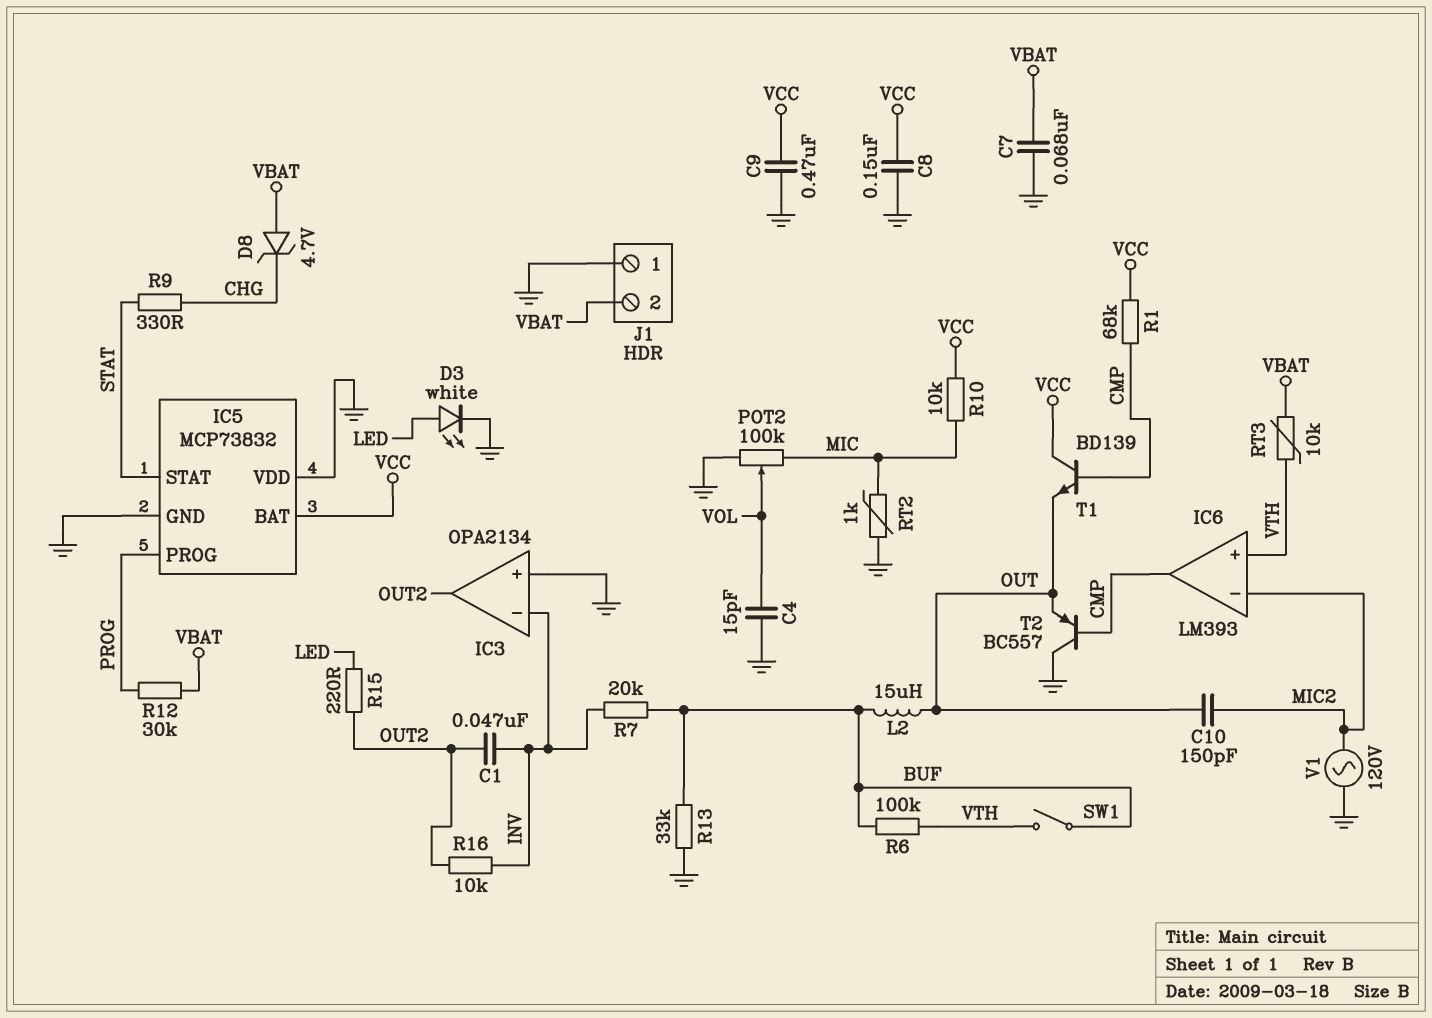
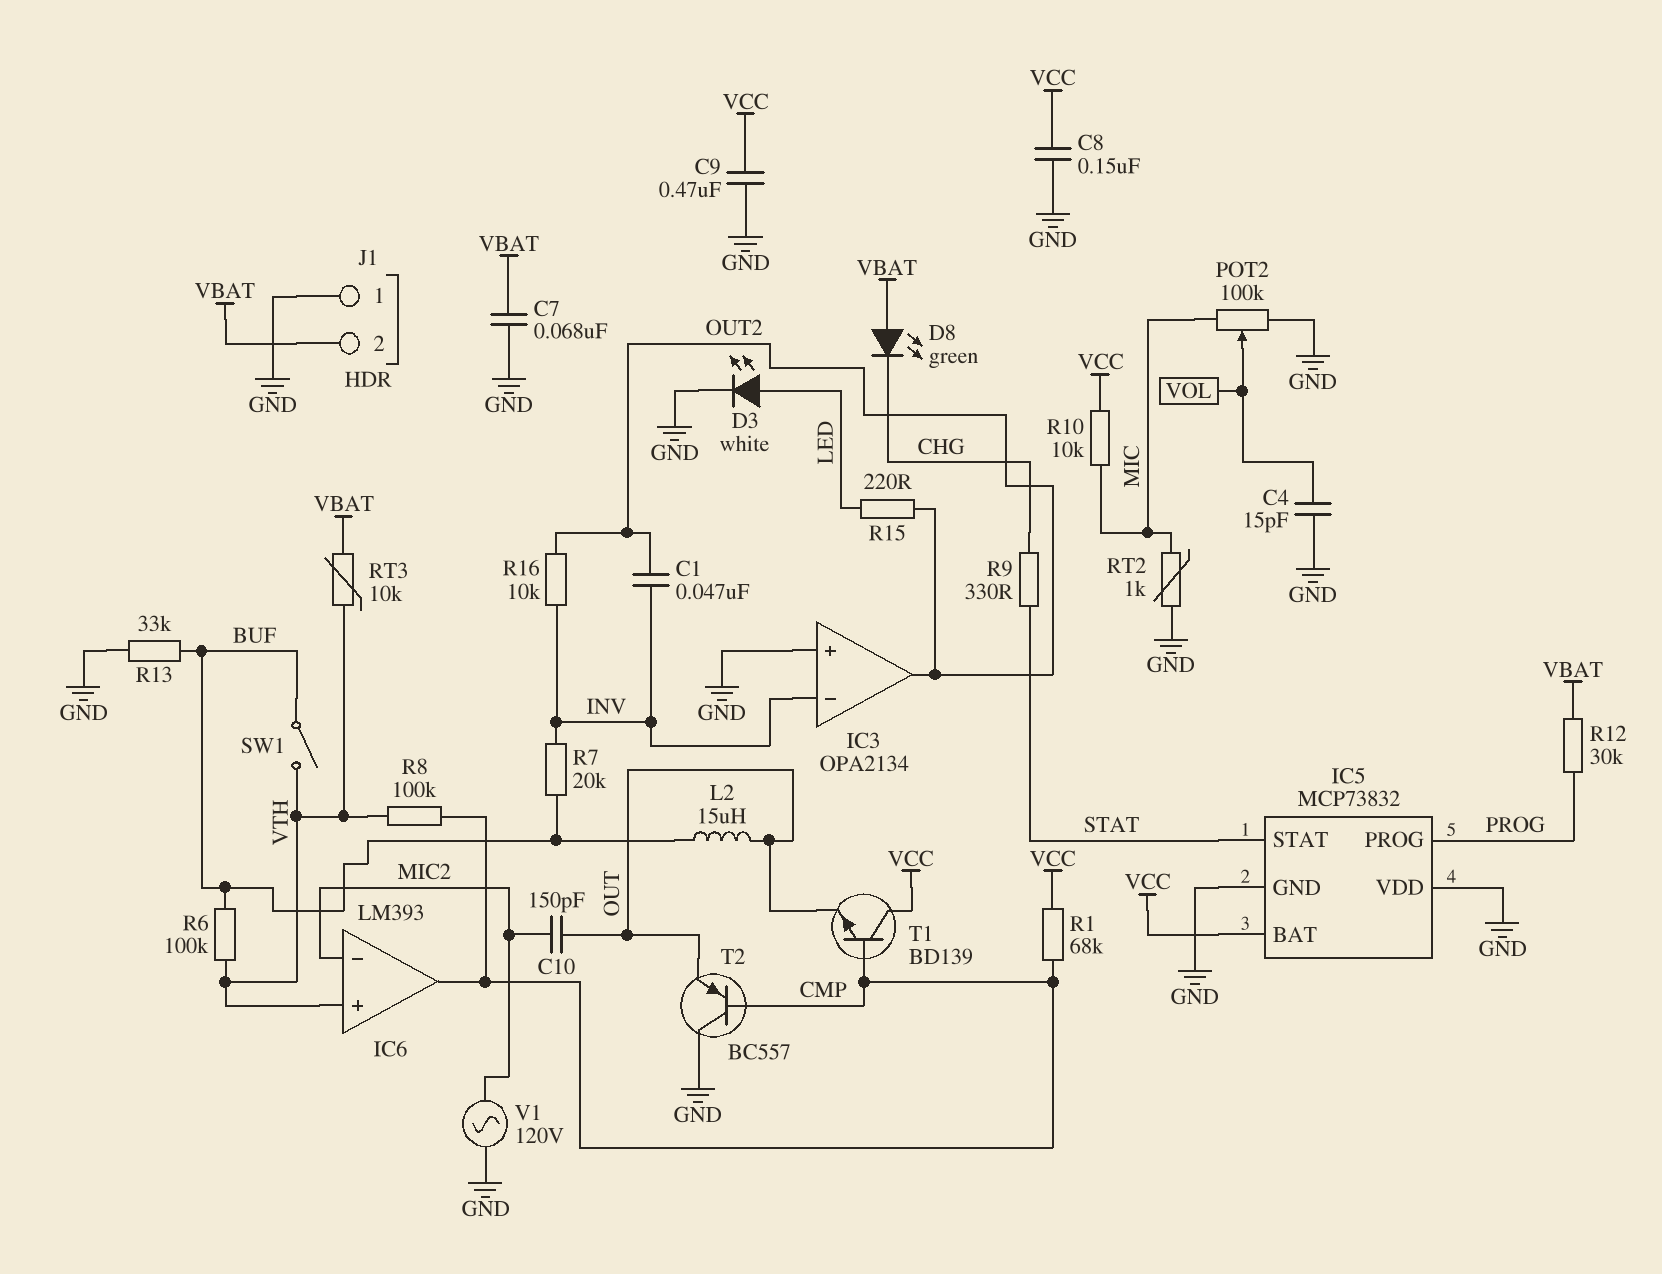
D8: zener 4.7V (A VBAT, K CHG) -> LED green (A VBAT, K CHG)
R8: none -> 100k (CMP, VTH)

